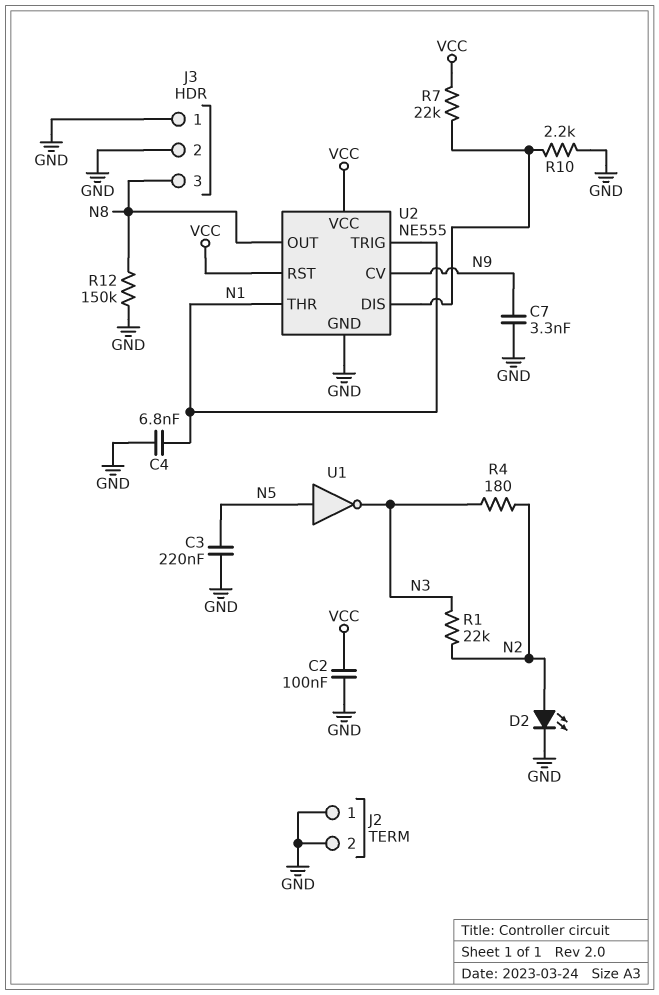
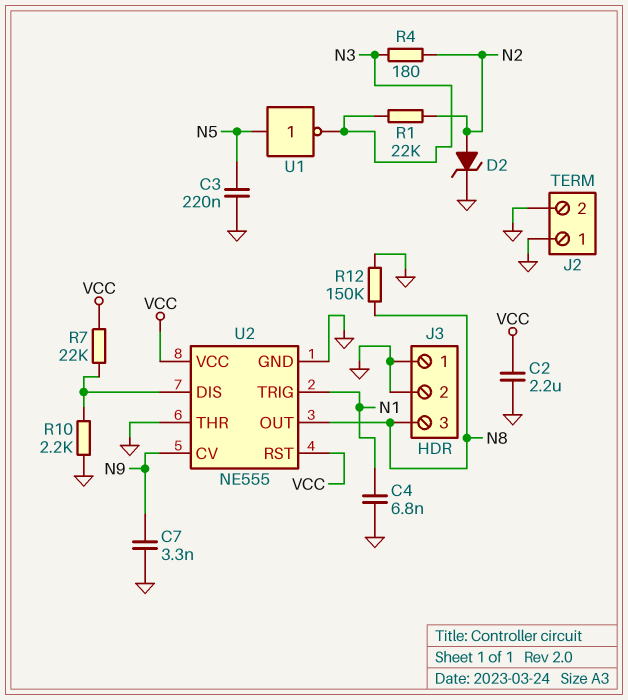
C2: 100nF (GND, VCC) -> 2.2uF (GND, VCC)
D2: LED (A N2, K GND) -> zener (A N2, K GND)
U2 pin THR: N1 -> GND

